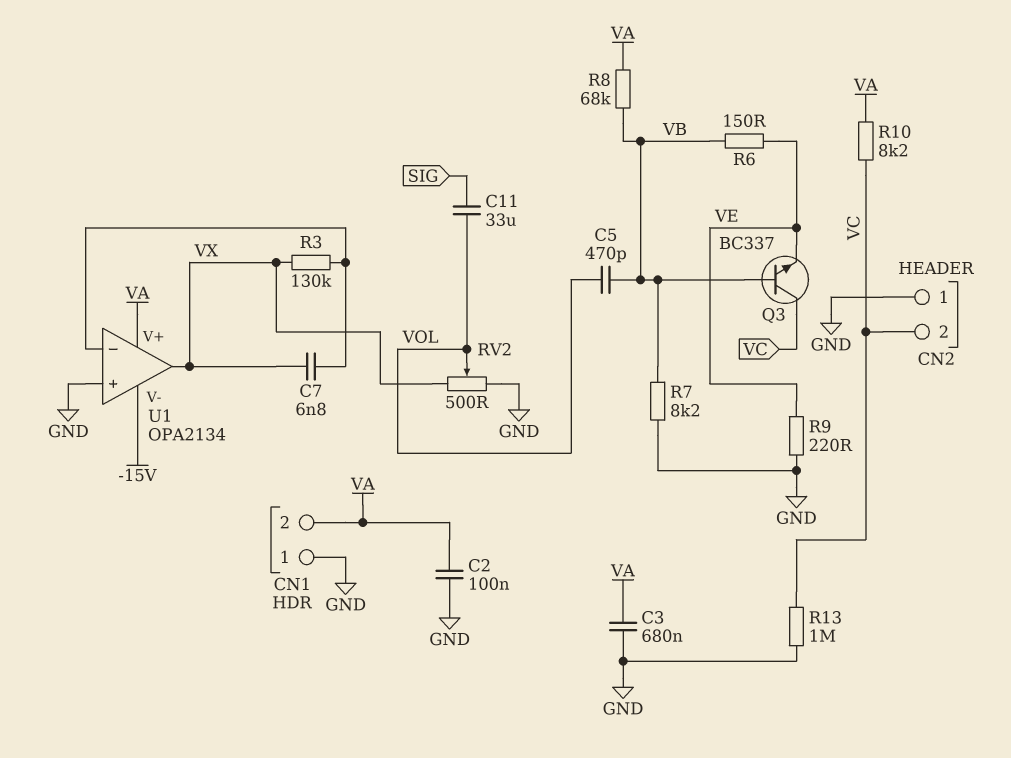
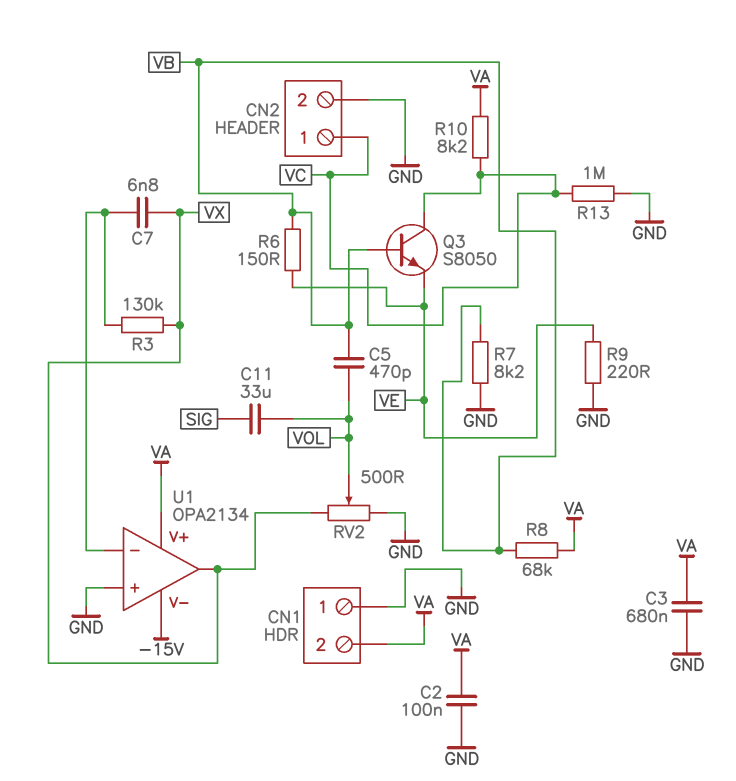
CN2 pin 1: GND -> VC
CN2 pin 2: VC -> GND
Q3: NPN BC337 (B VB, C VC, E VE) -> NPN S8050 (B VB, C VC, E VE)

